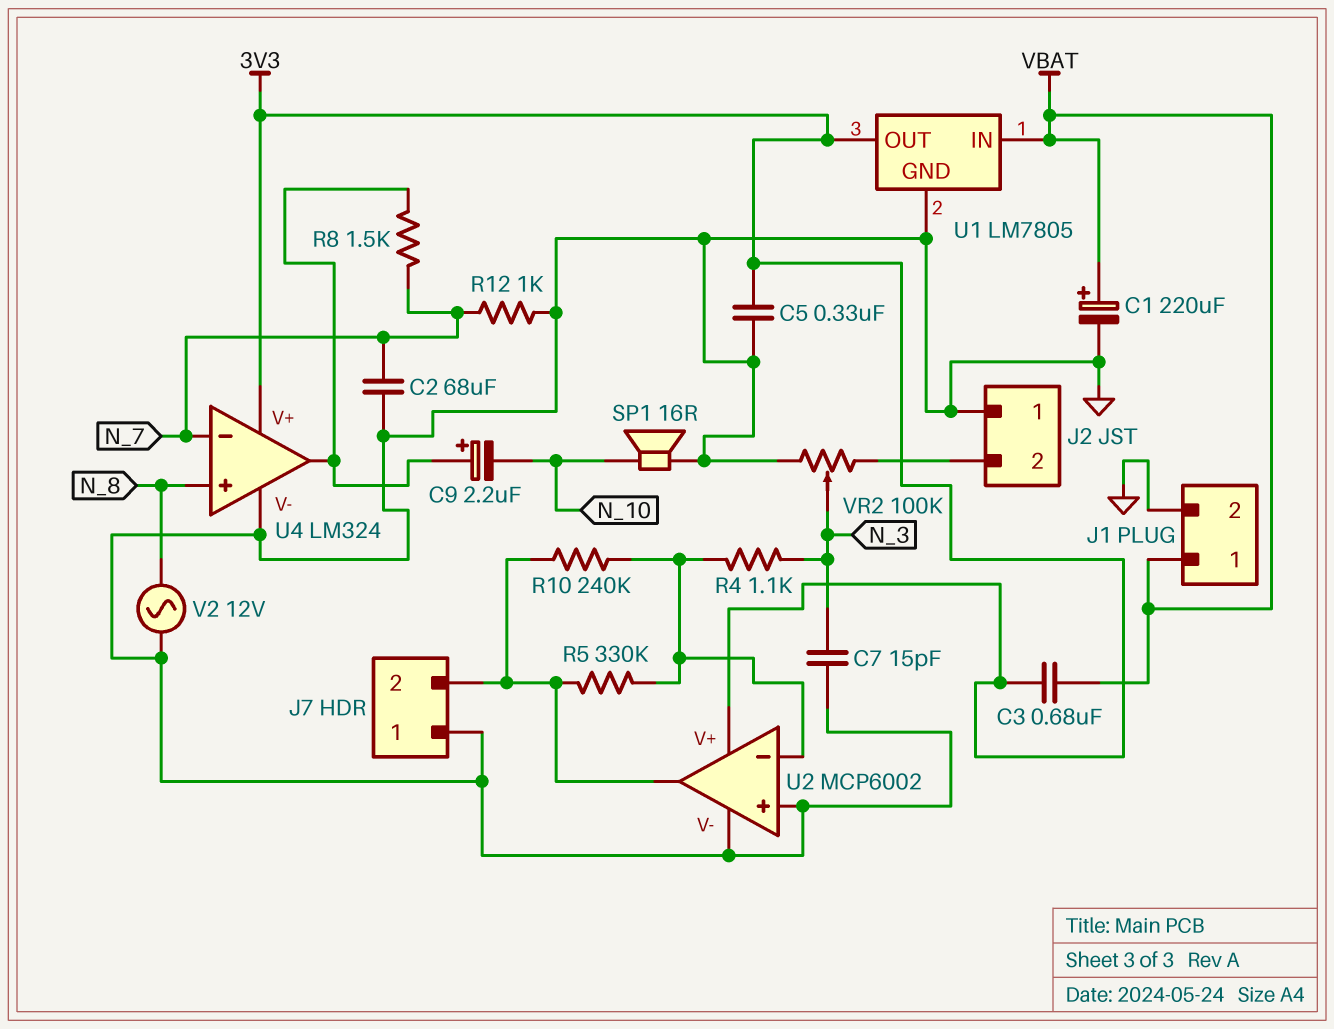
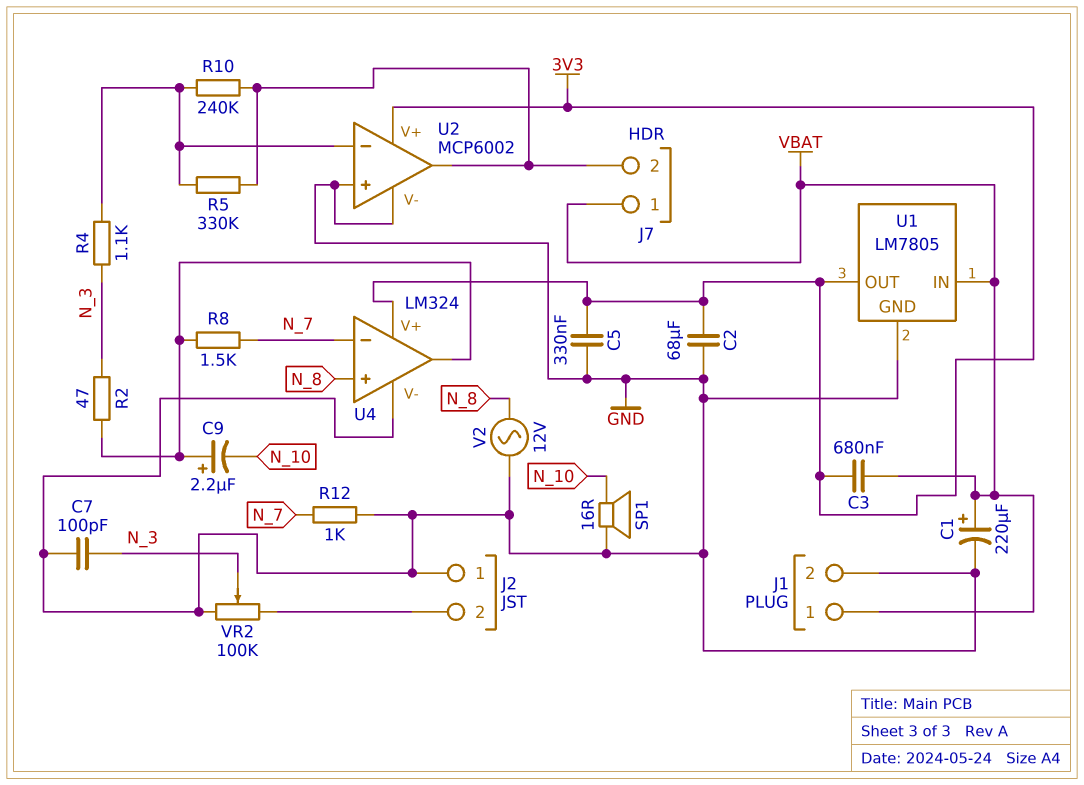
C2: 68uF (GND, N_7) -> 68uF (3V3, GND)
C7: 15pF (GND, N_3) -> 100pF (GND, N_3)
J7 pin 1: GND -> VBAT
R2: none -> 47 (N_3, U4/out)

